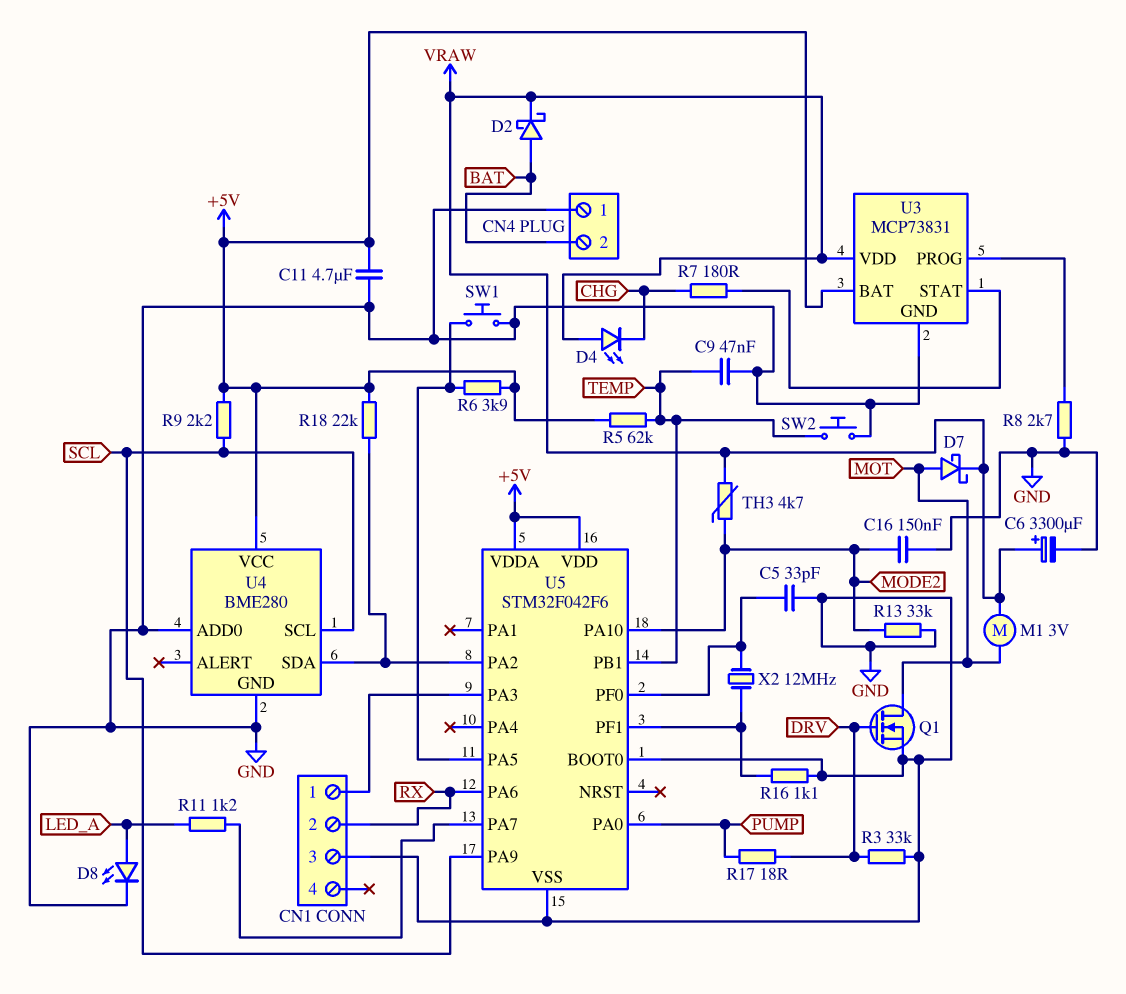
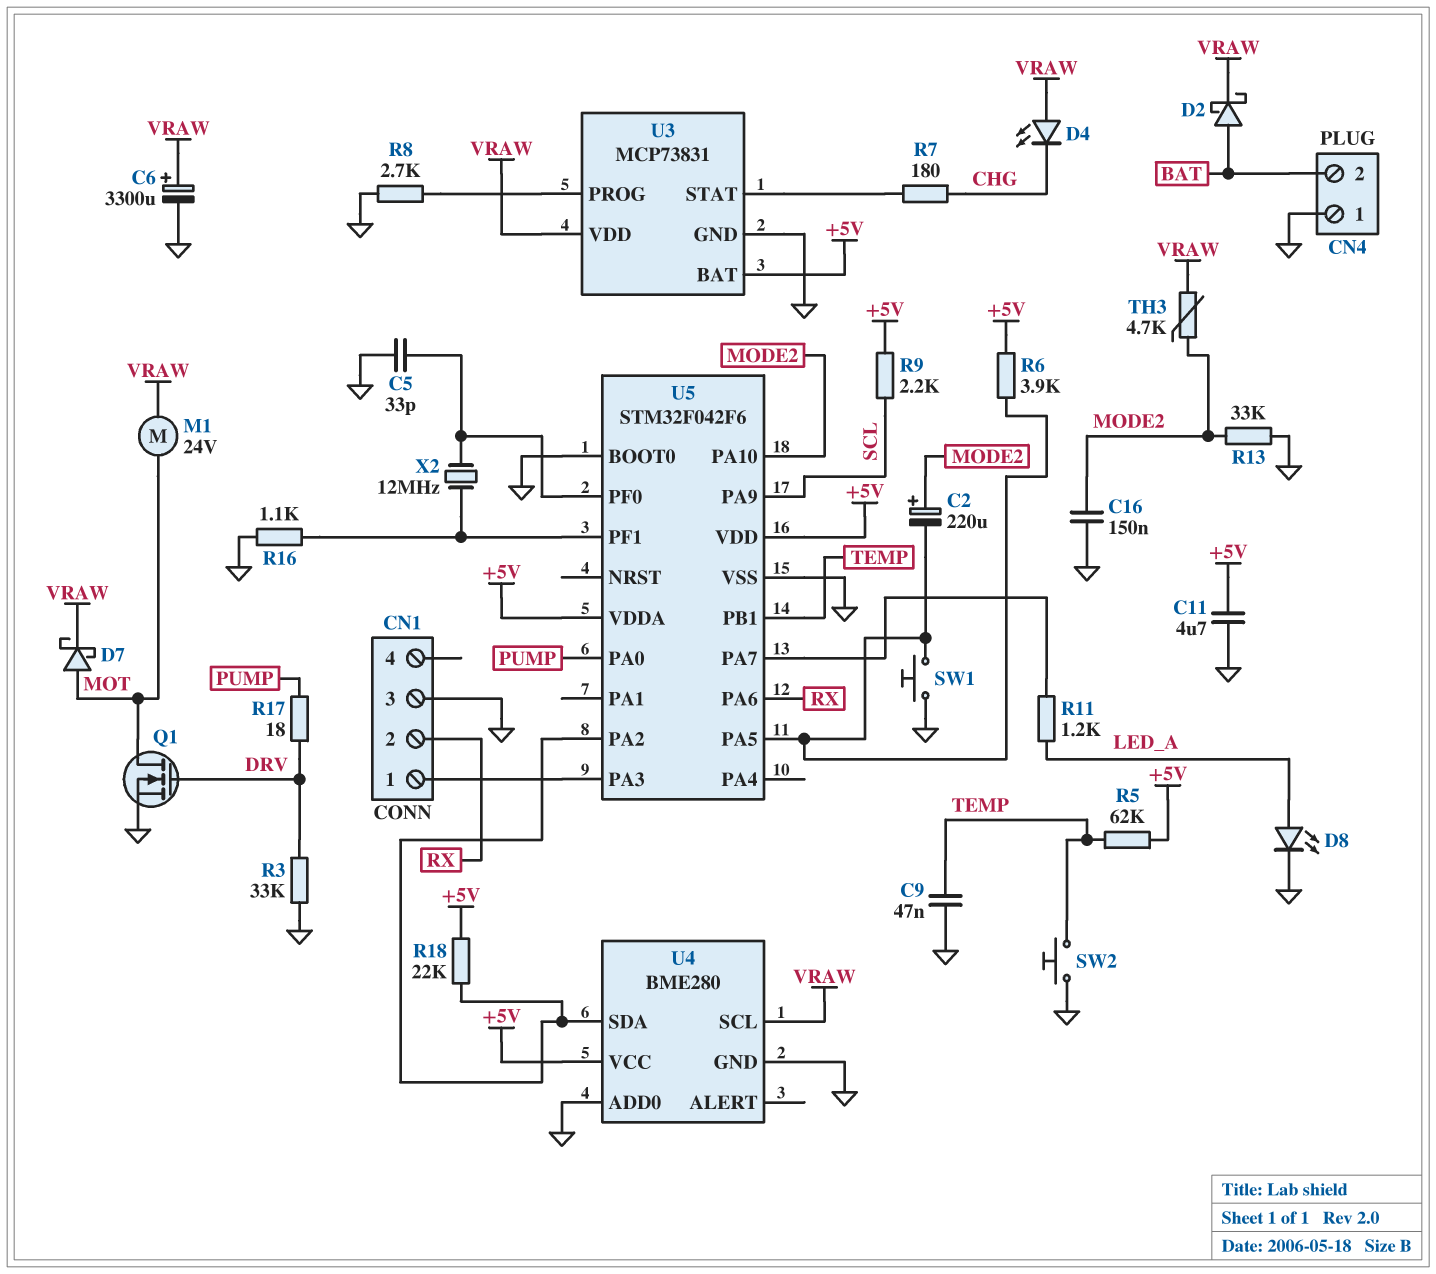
C2: none -> 220uF (plus MODE2, minus U5/PA5)
M1: motor 3V (MOT, VRAW) -> motor 24V (MOT, VRAW)
U4 pin SCL: SCL -> VRAW

